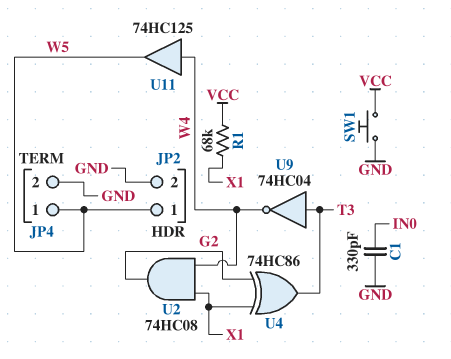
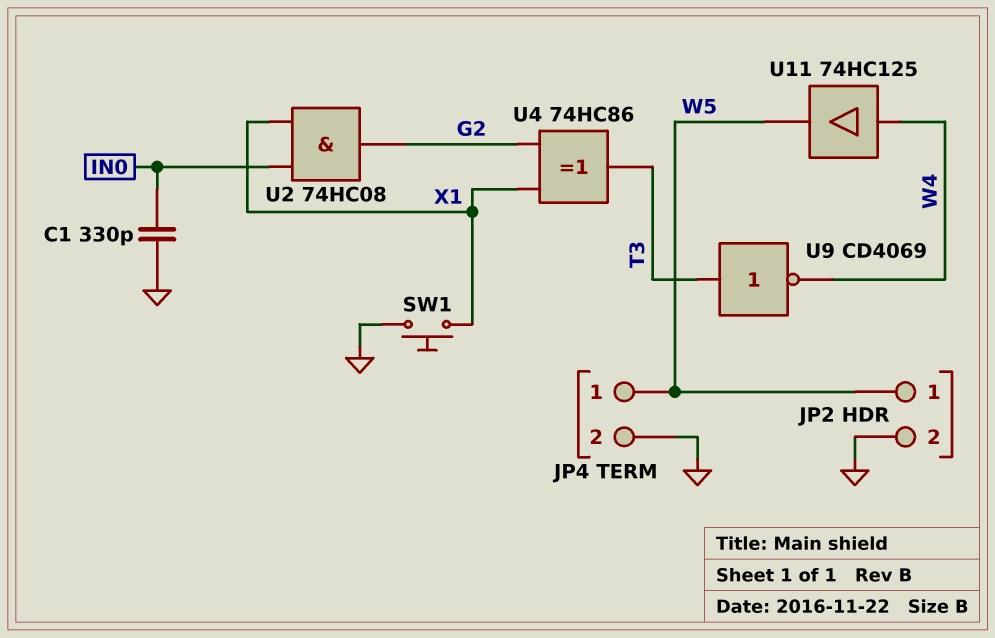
R1: 68k (VCC, X1) -> none
SW1: button (GND, VCC) -> button (GND, X1)
U2: AND 74HC08 (in W4, in X1, out G2) -> AND 74HC08 (in IN0, in X1, out G2)
U9: NOT 74HC04 (in T3, out W4) -> NOT CD4069 (in T3, out W4)

